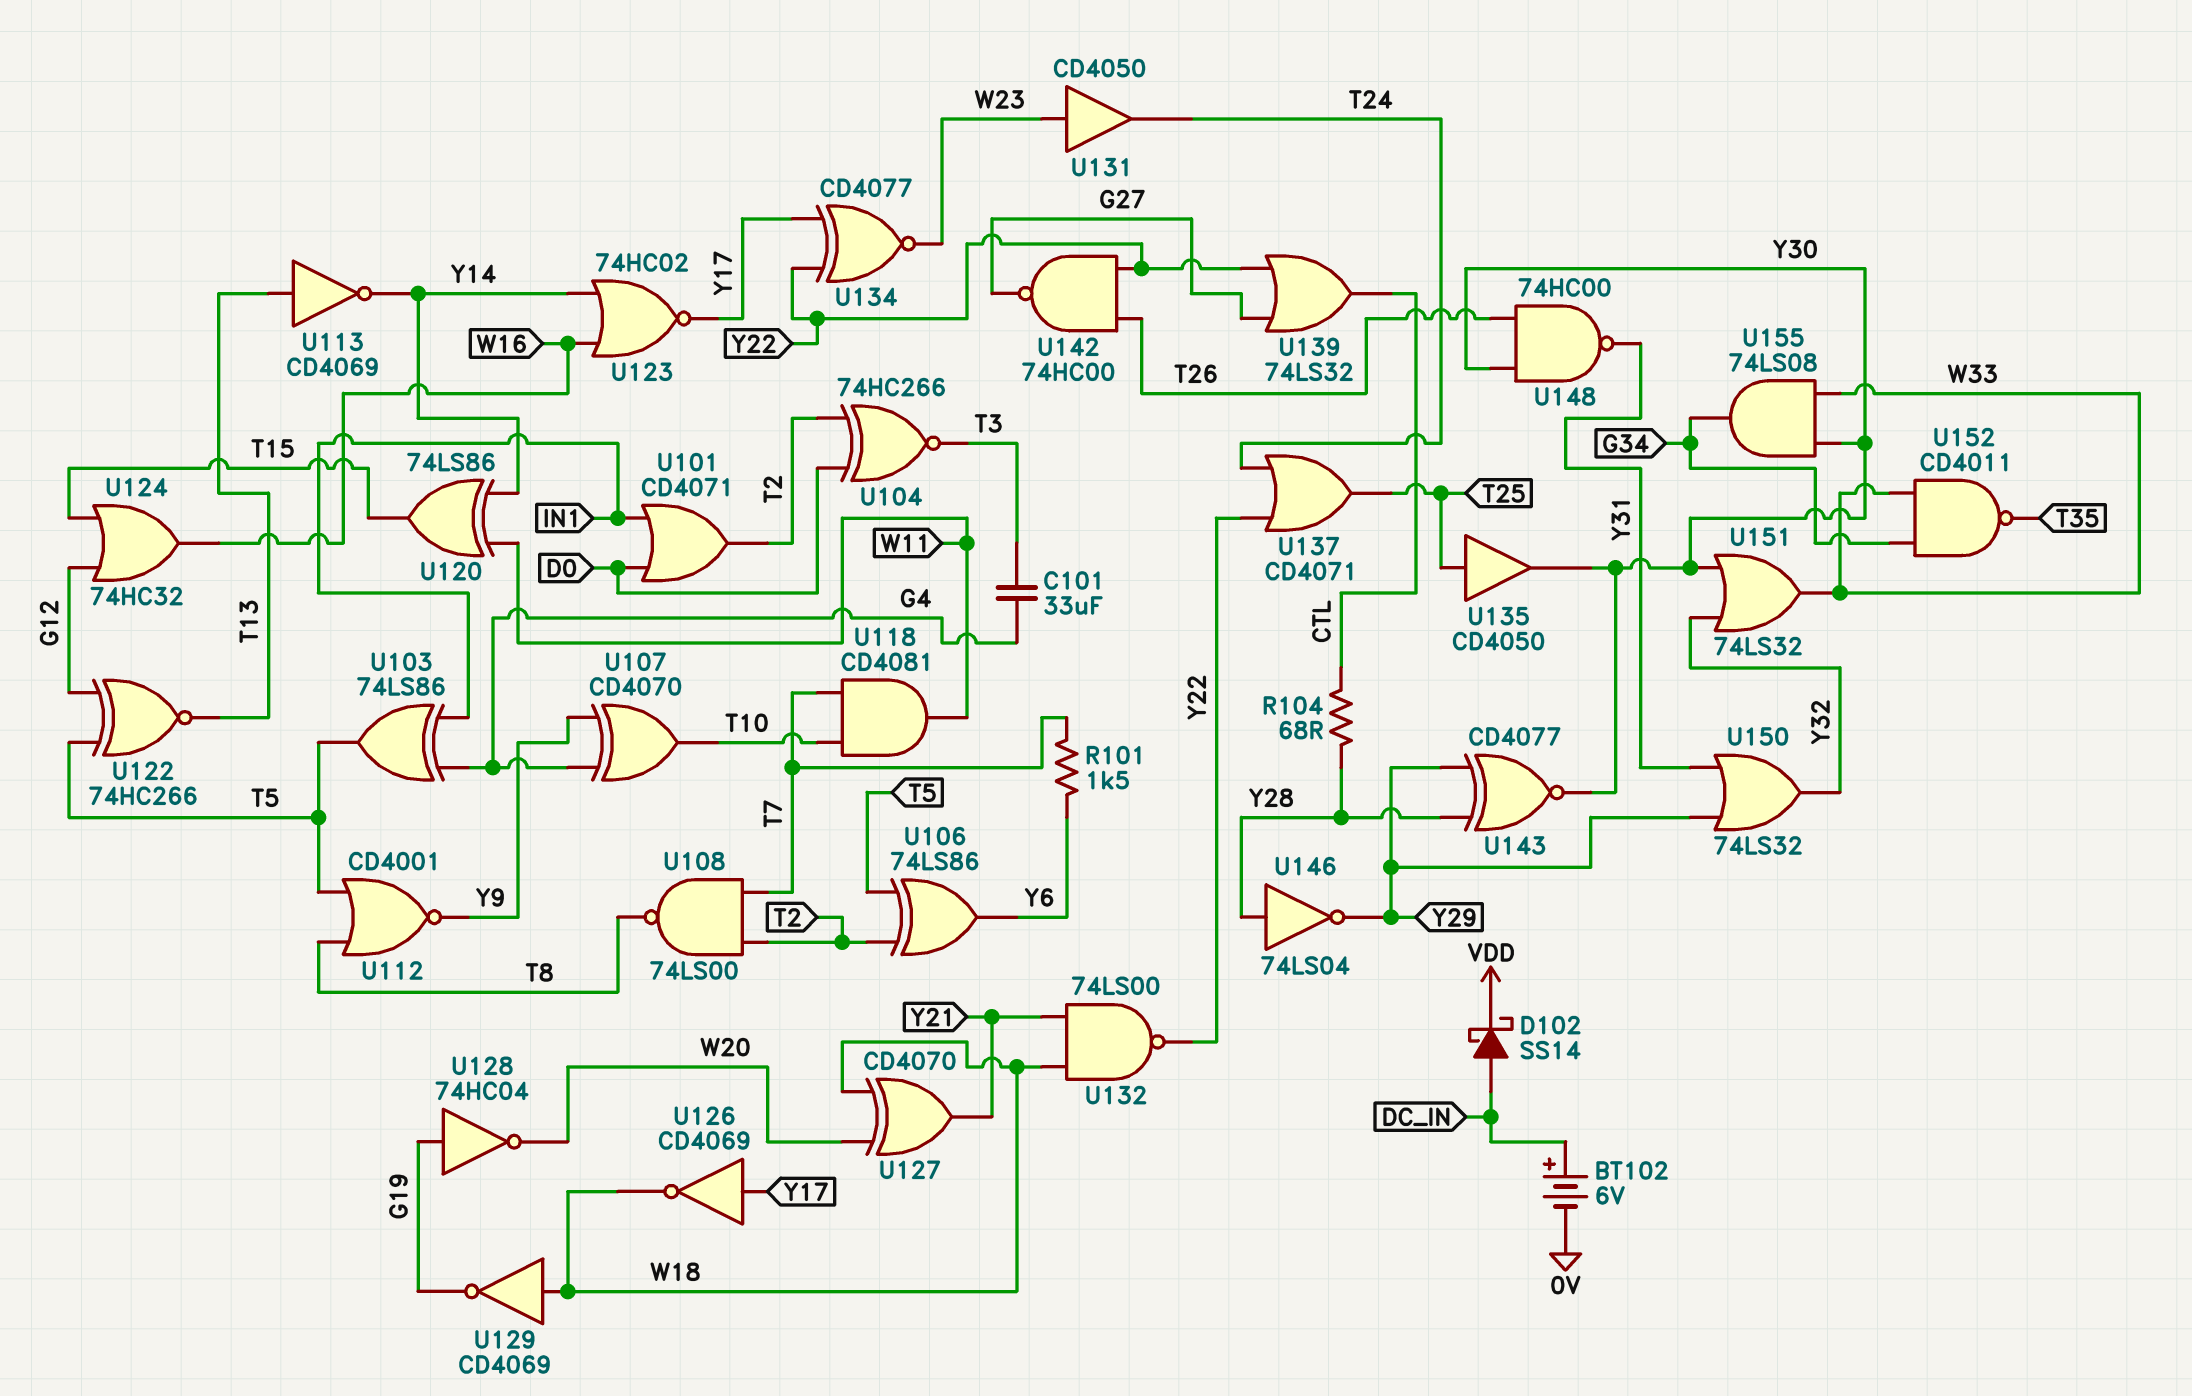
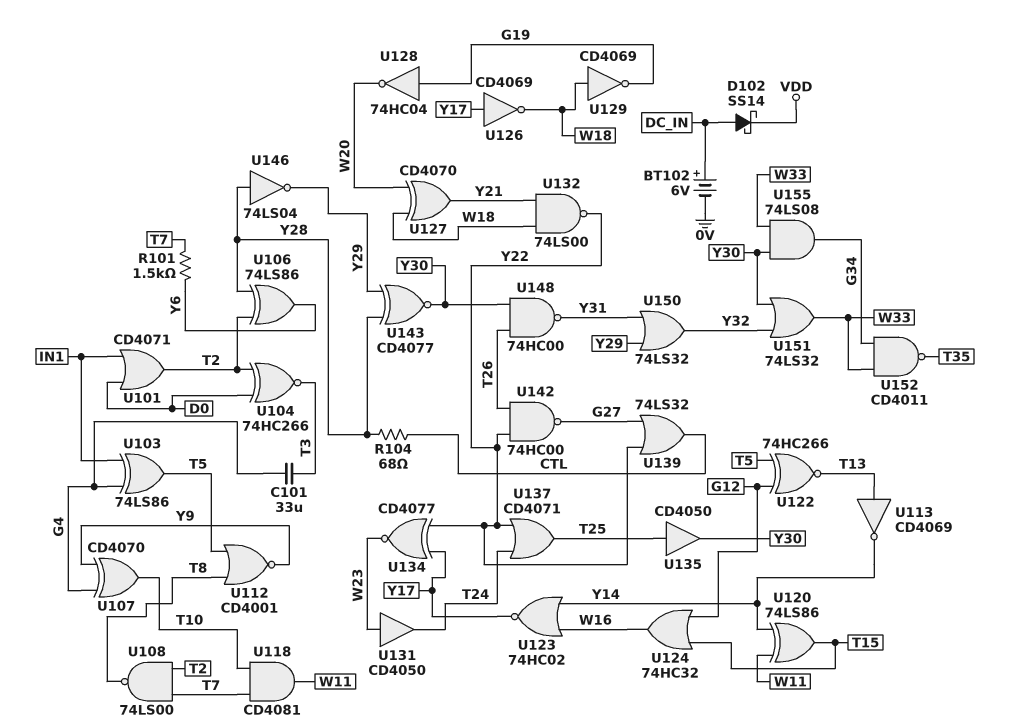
U106: XOR 74LS86 (in T2, in T5, out Y6) -> XOR 74LS86 (in T2, in Y28, out Y6)

